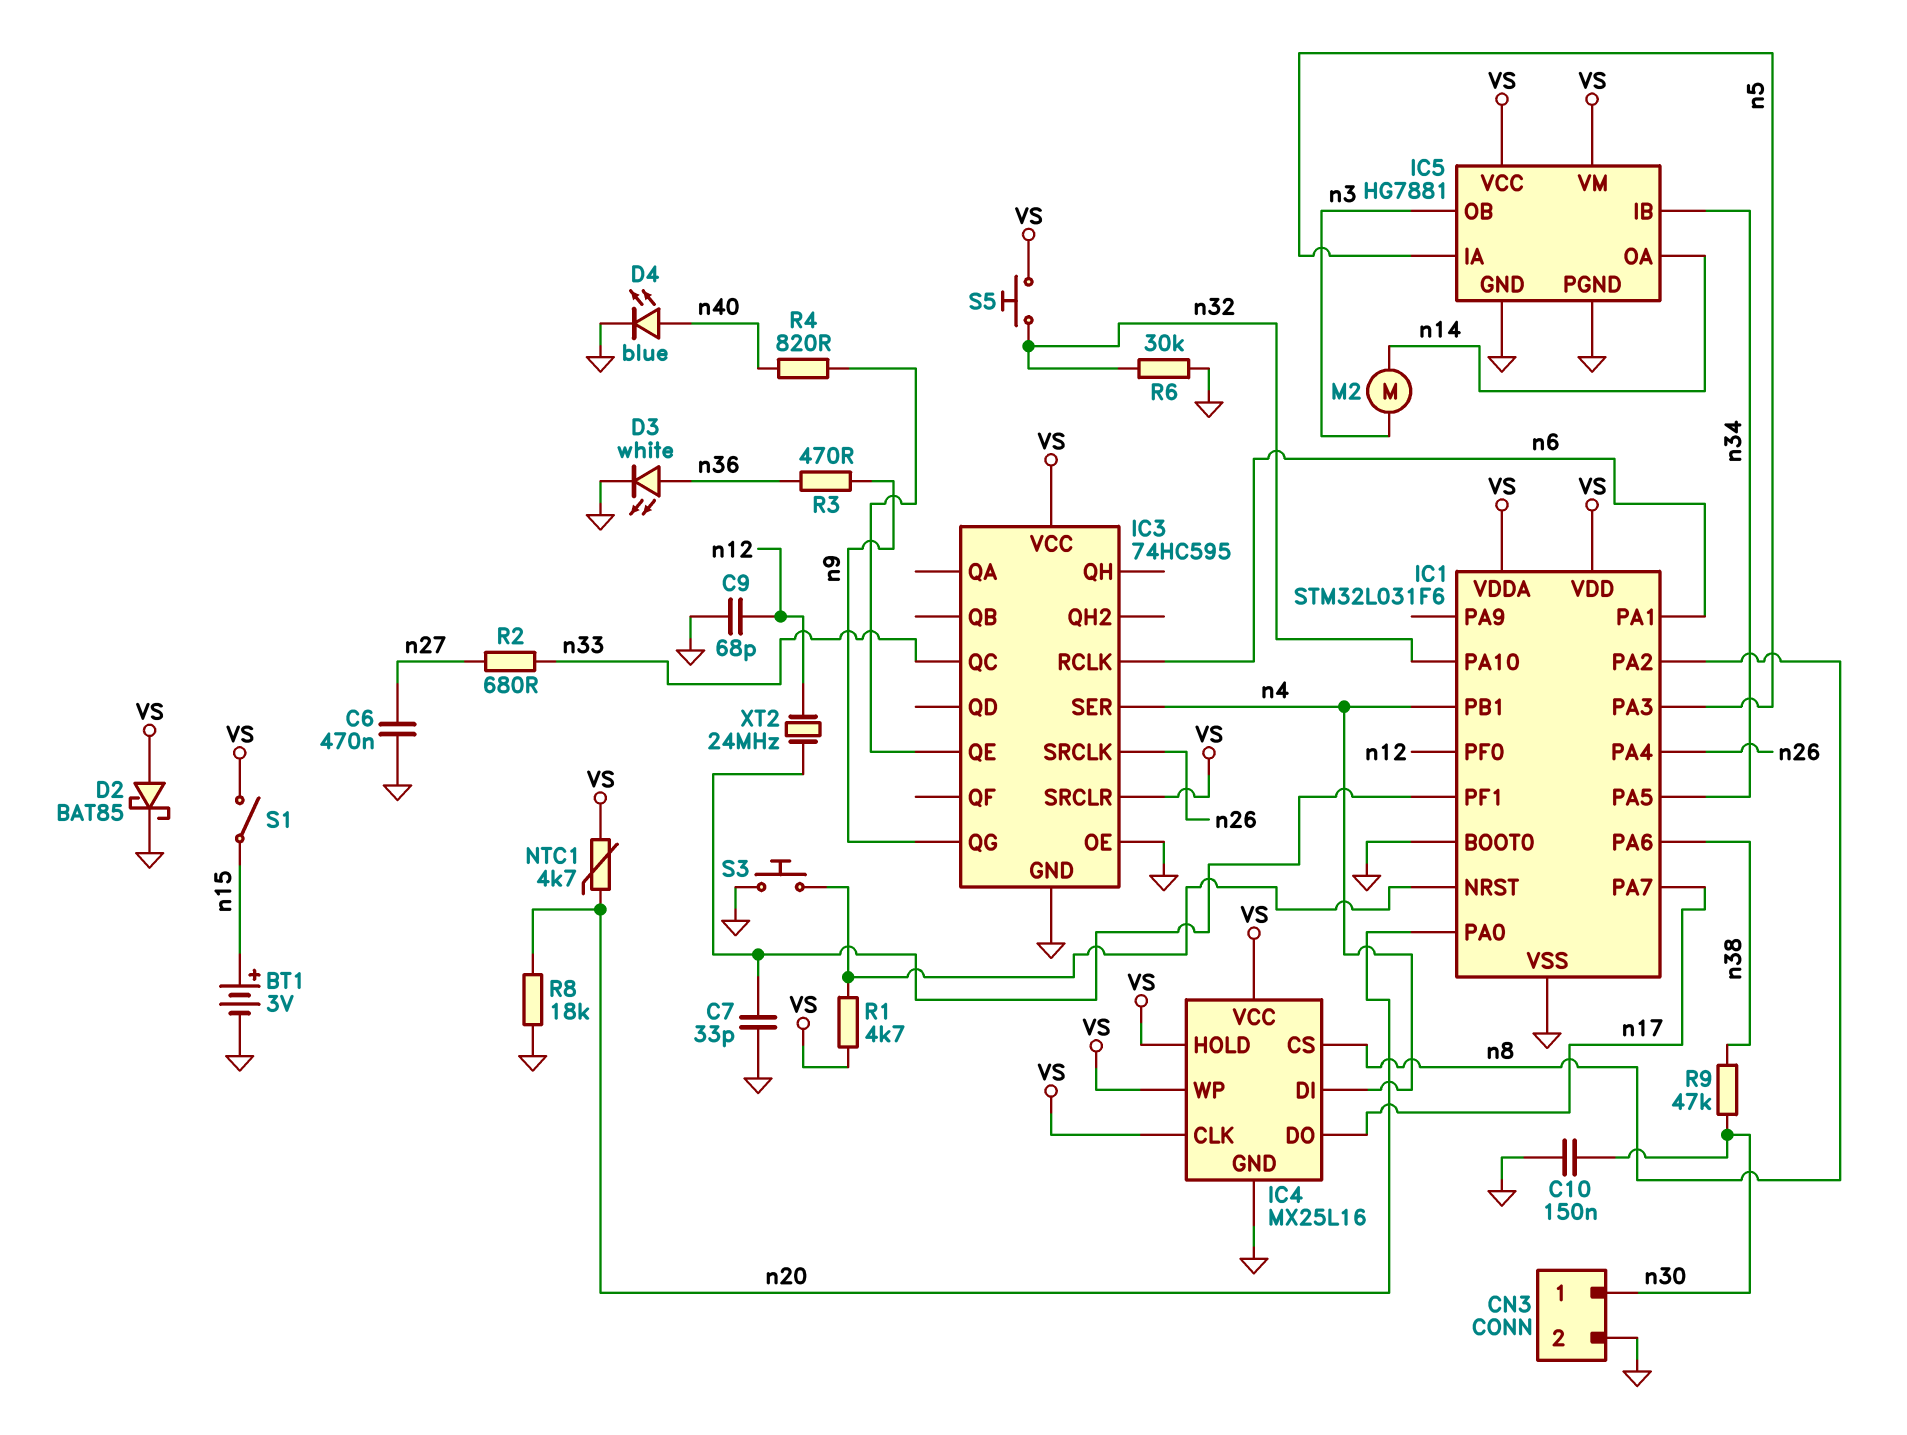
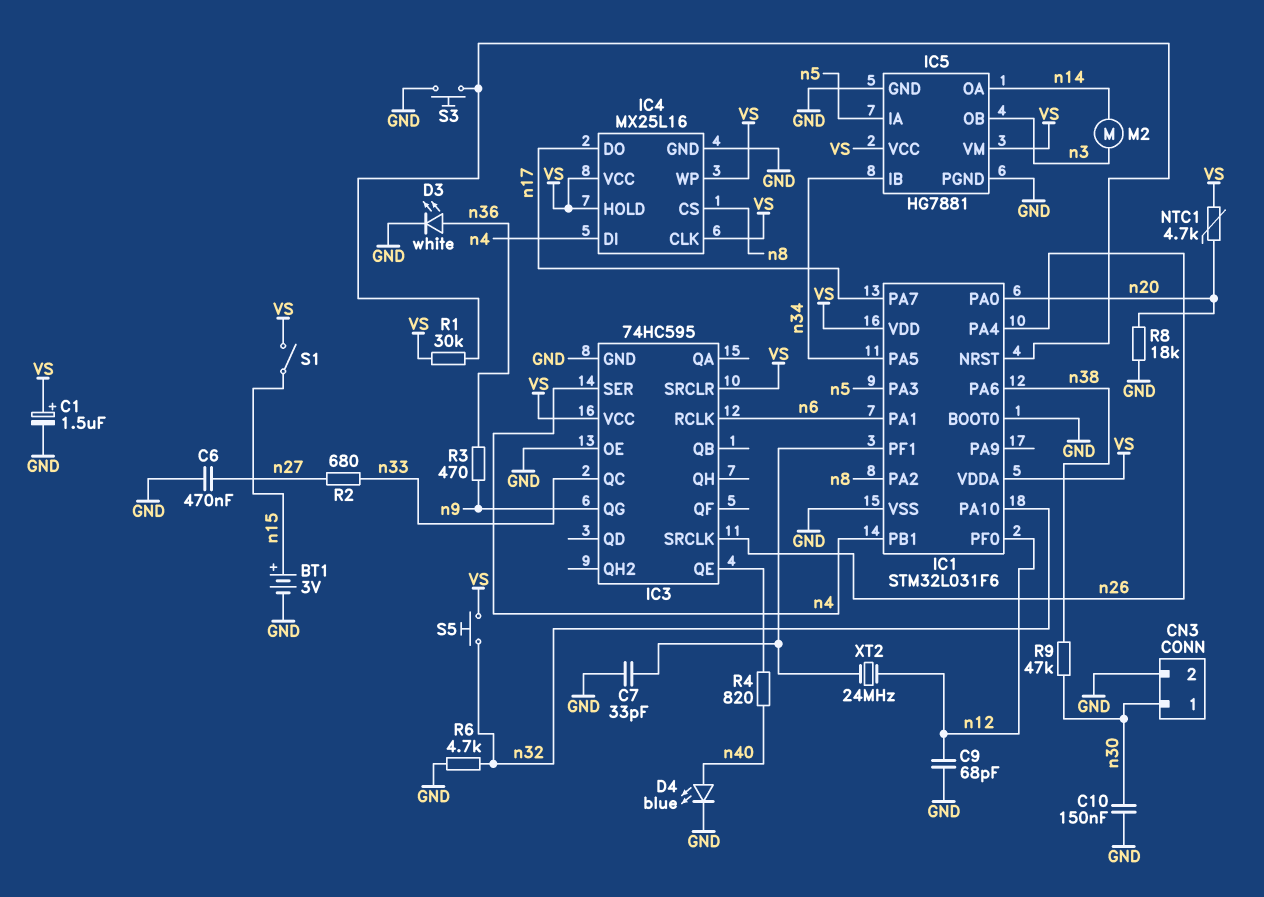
C1: none -> 1.5uF (plus VS, minus GND)
D2: schottky BAT85 (A VS, K GND) -> none
R1: 4.7k (IC1/NRST, VS) -> 30k (IC1/NRST, VS)
R6: 30k (GND, n32) -> 4.7k (GND, n32)

